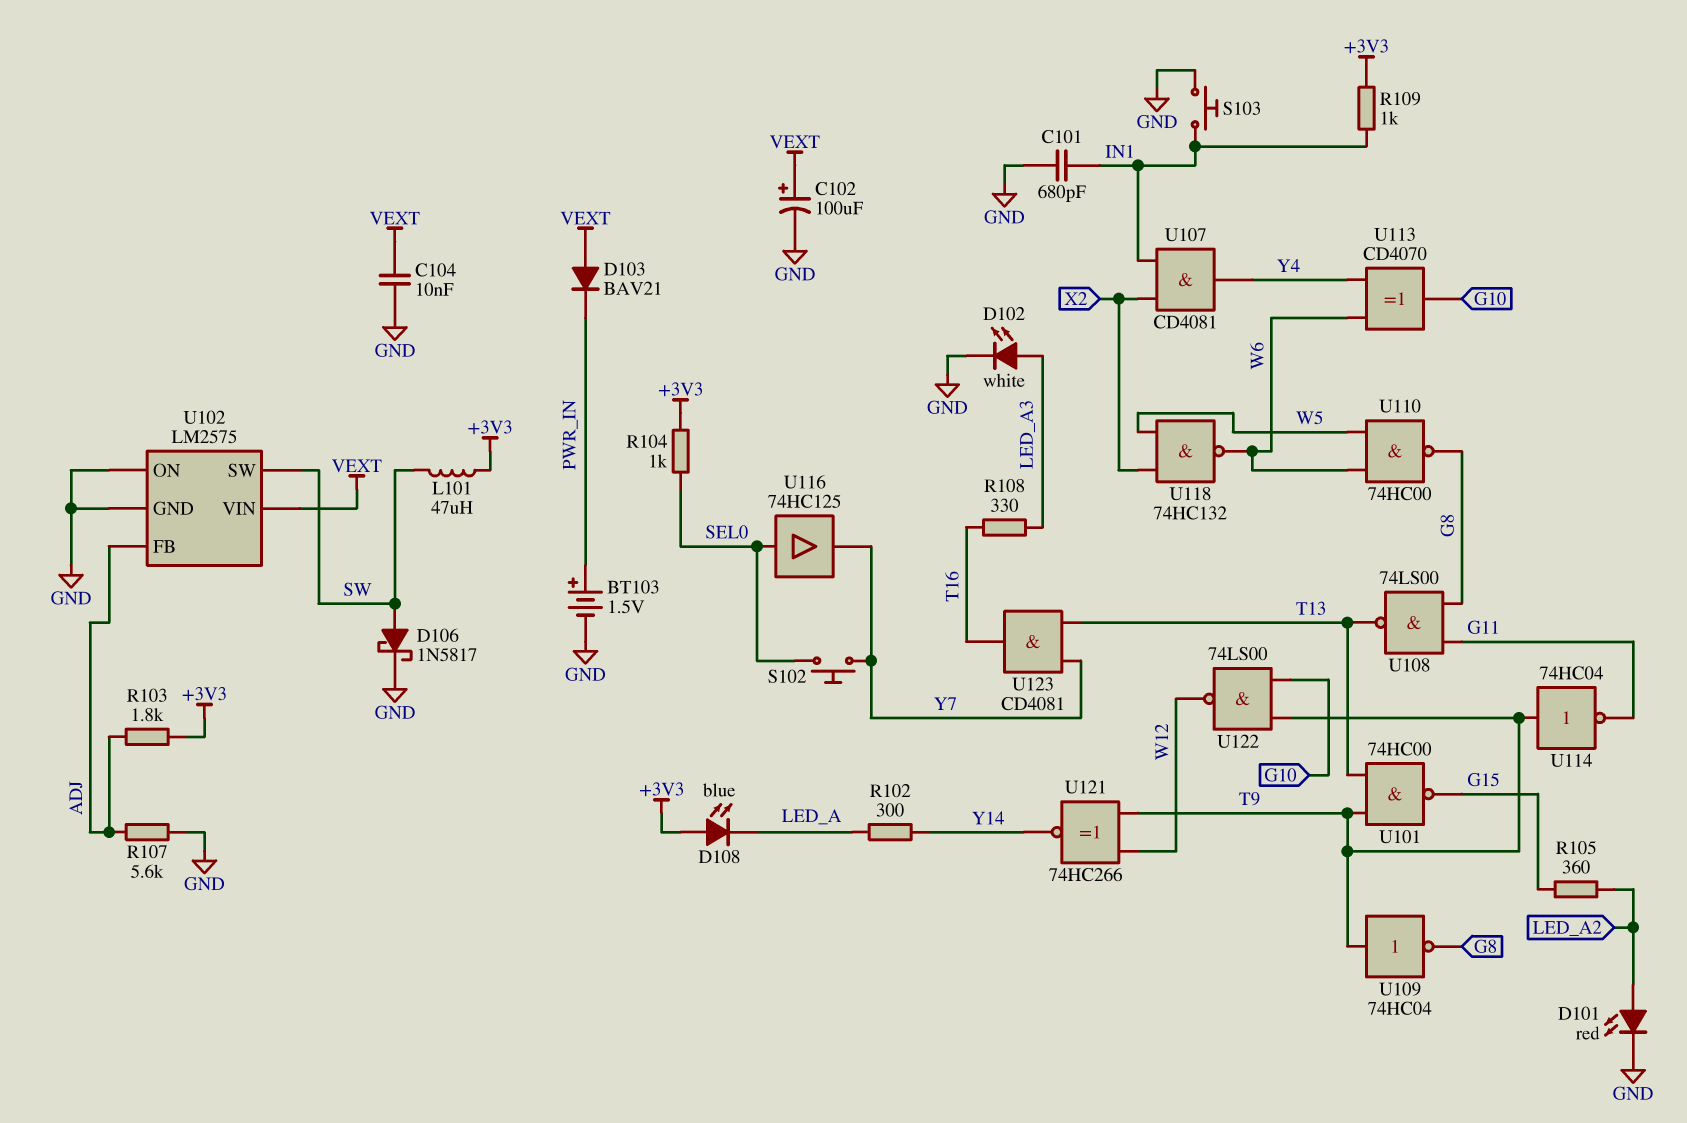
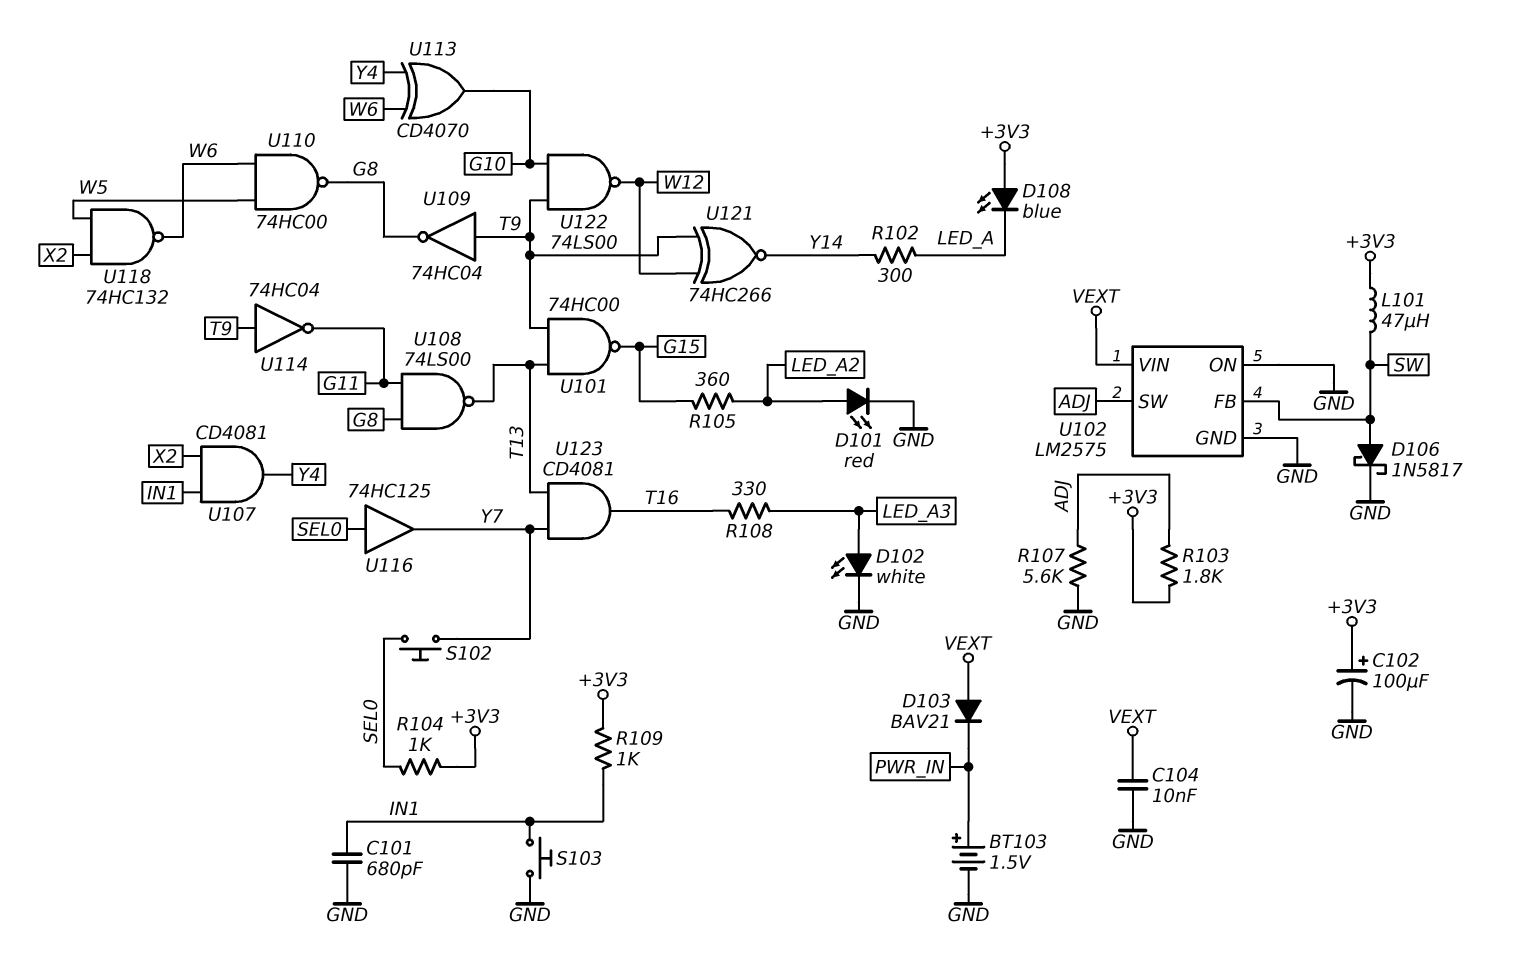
C102: 100uF (plus VEXT, minus GND) -> 100uF (plus +3V3, minus GND)
U102 pin FB: ADJ -> SW
U102 pin SW: SW -> ADJ

